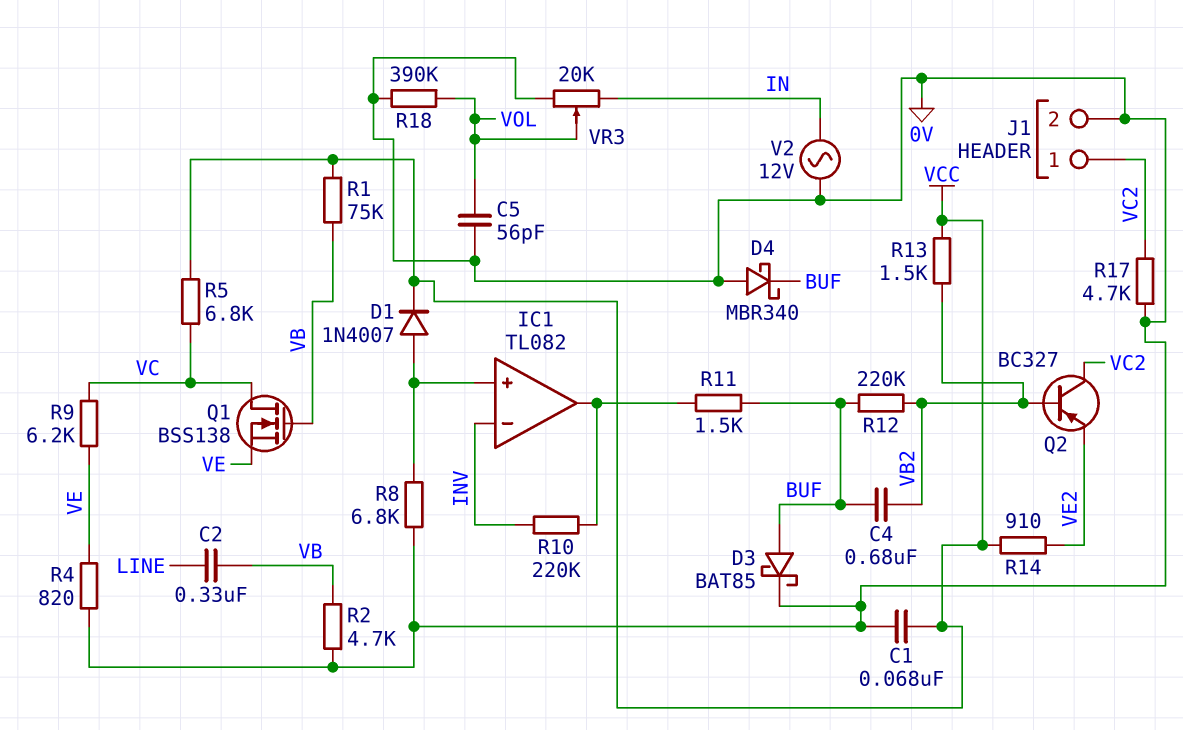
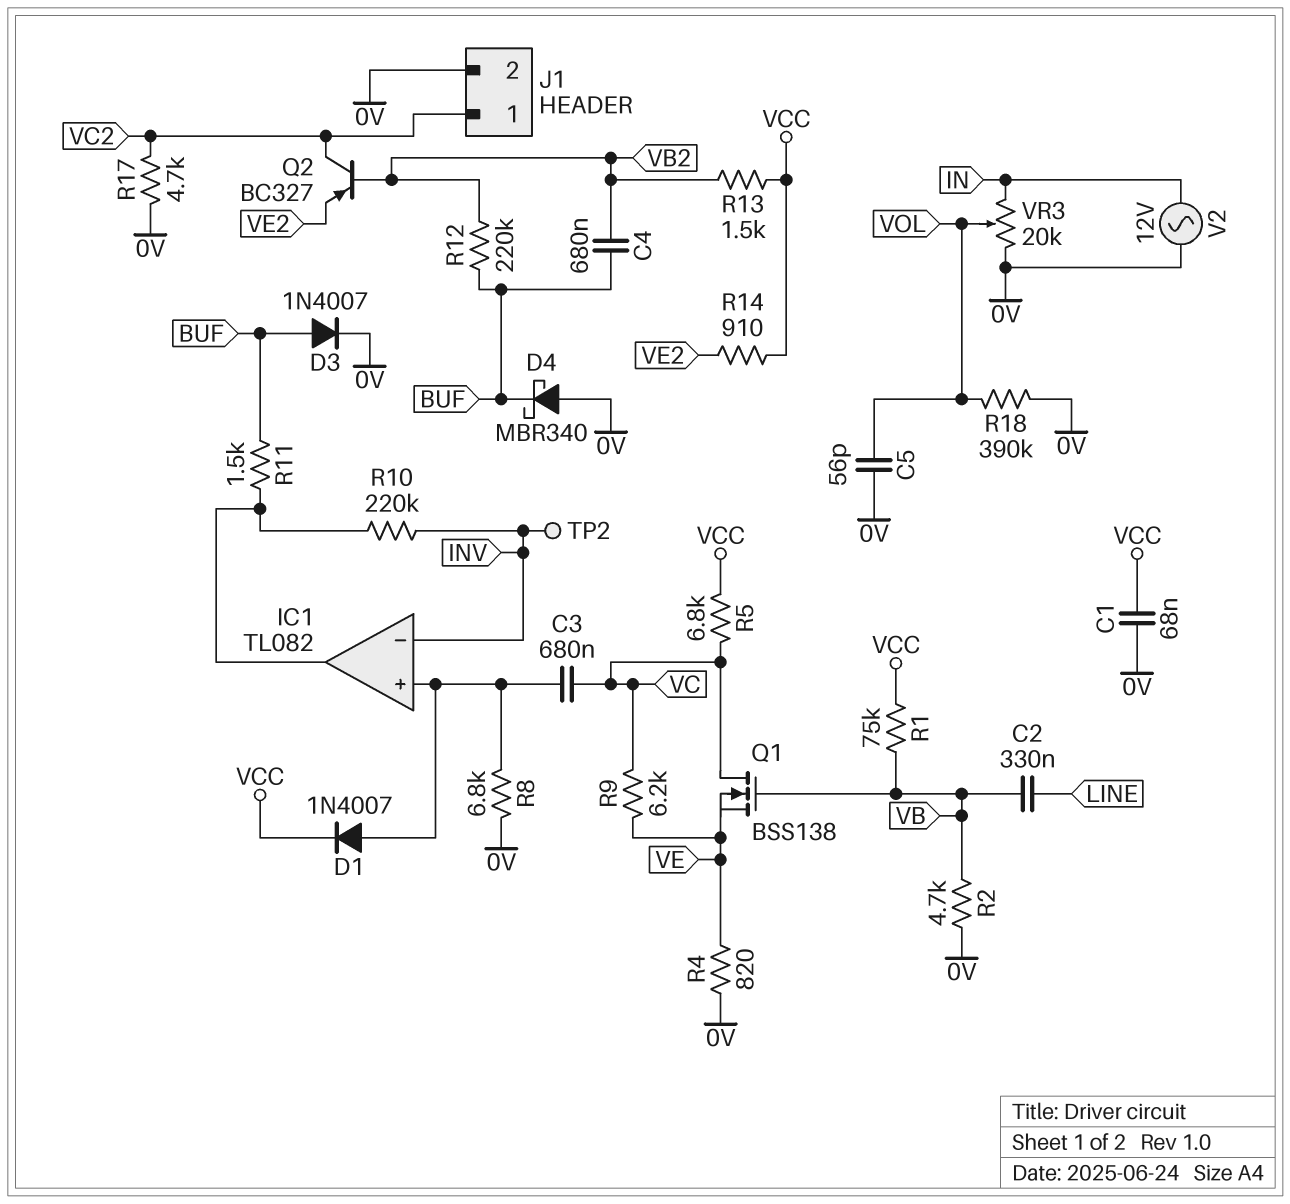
C3: none -> 680nF (IC1/in+, VC)
D3: schottky BAT85 (A BUF, K 0V) -> diode 1N4007 (A BUF, K 0V)
TP2: none -> test point (INV)

